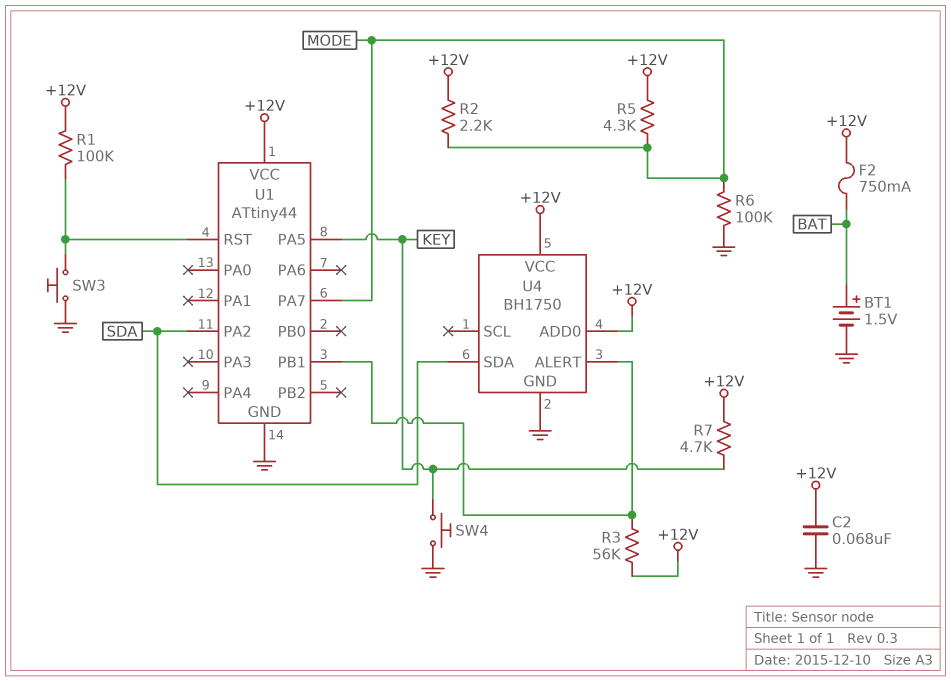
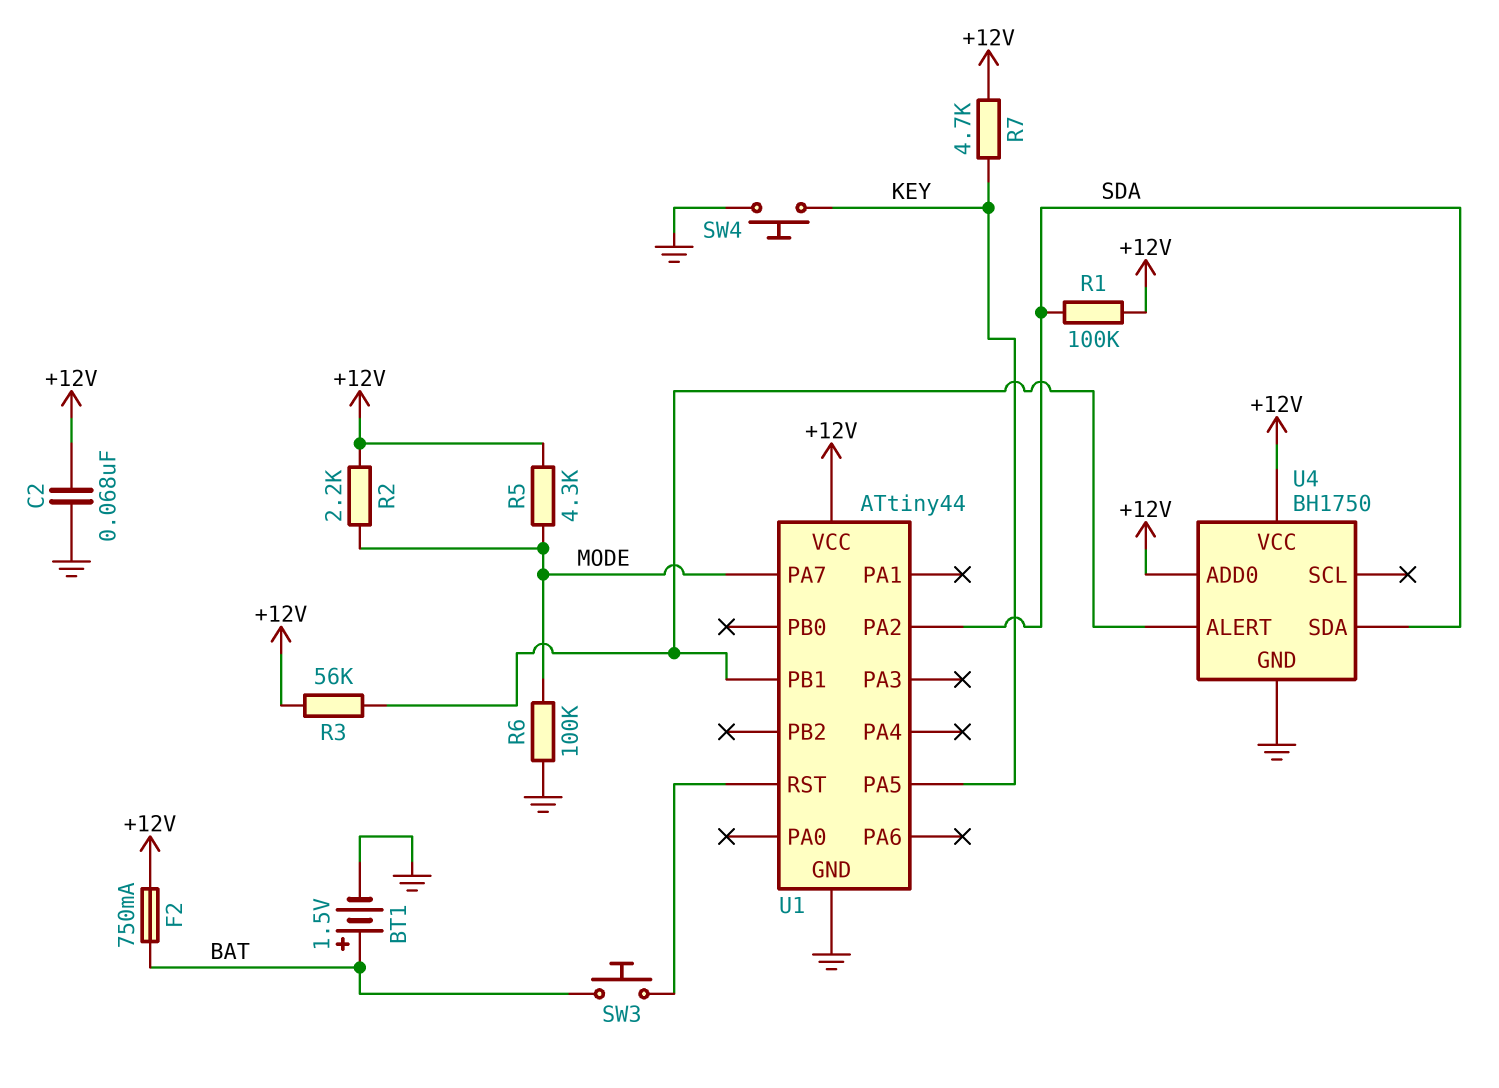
R1: 100k (+12V, U1/RST) -> 100k (+12V, SDA)
SW3: button (GND, U1/RST) -> button (BAT, U1/RST)

